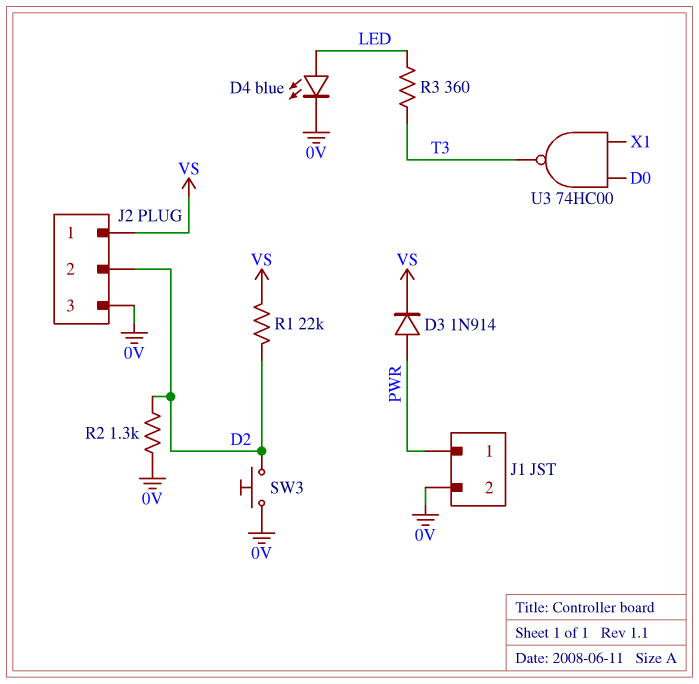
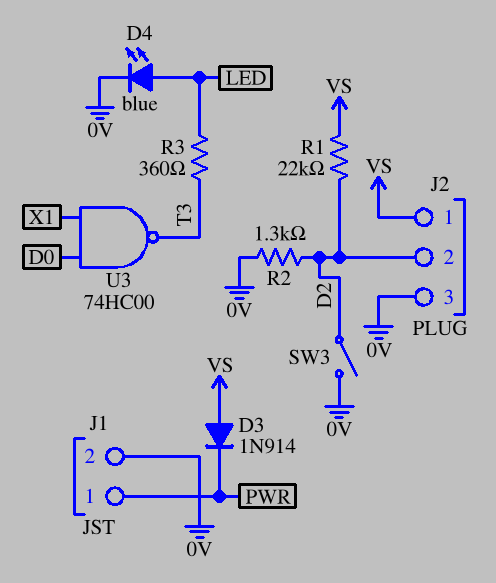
D3: diode 1N914 (A PWR, K VS) -> diode 1N914 (A VS, K PWR)
SW3: button (0V, D2) -> switch (0V, D2)

